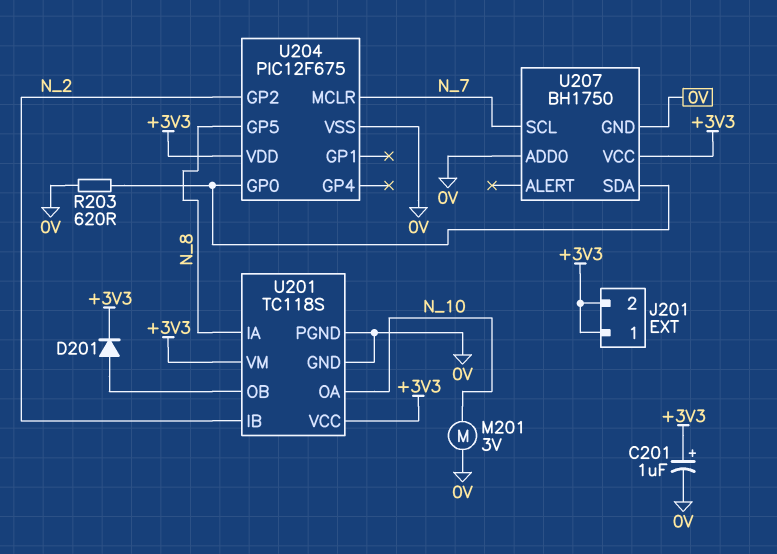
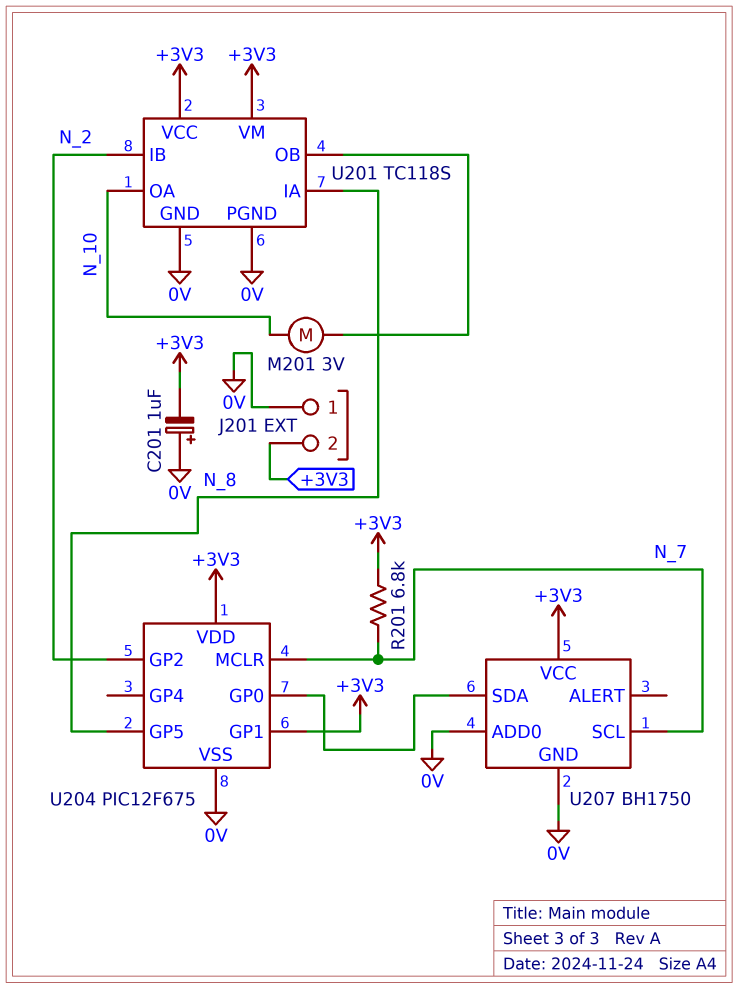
C201: 1uF (plus +3V3, minus 0V) -> 1uF (plus 0V, minus +3V3)
D201: diode (A U201/OB, K +3V3) -> none
J201 pin 1: +3V3 -> 0V
M201: motor 3V (0V, N_10) -> motor 3V (N_10, U201/OB)
R201: none -> 6.8k (+3V3, N_7)
R203: 620 (0V, U204/GP0) -> none
U204 pin GP1: none -> +3V3

